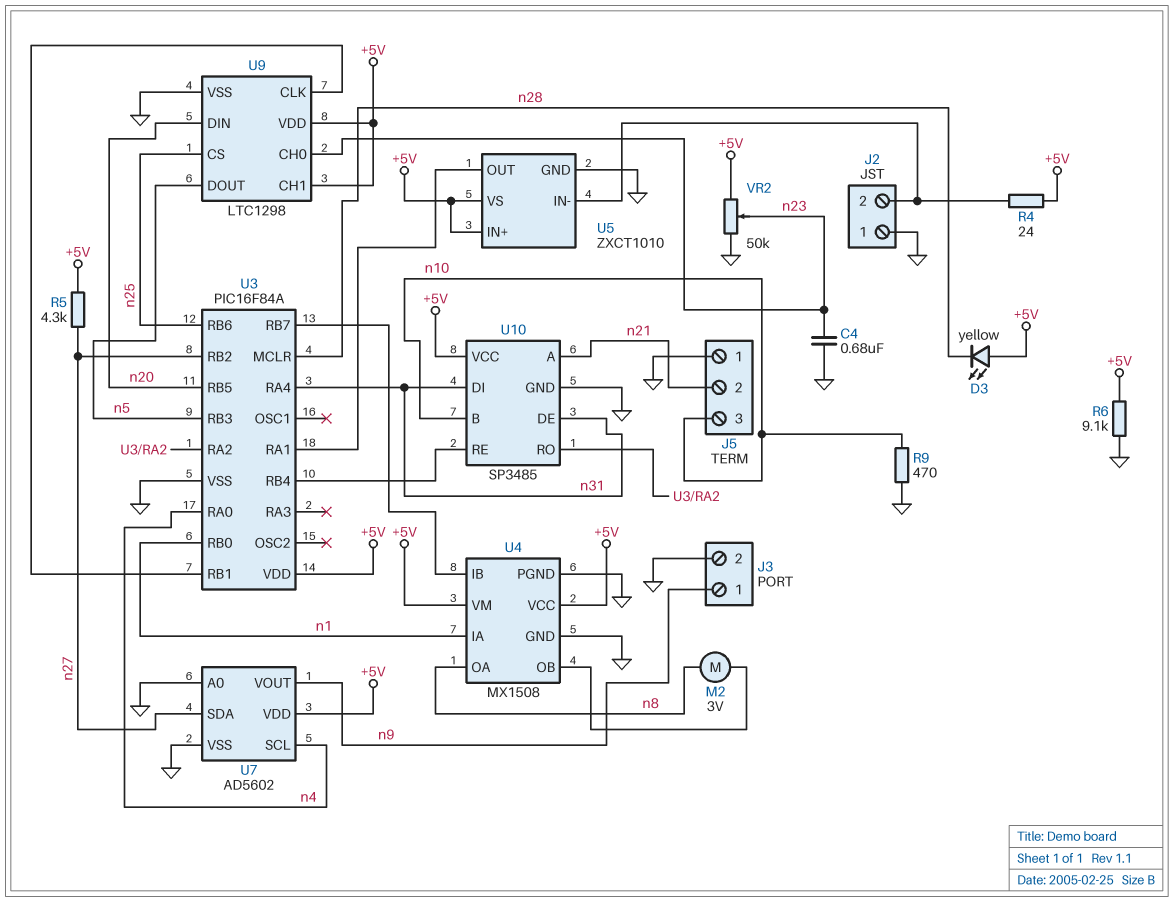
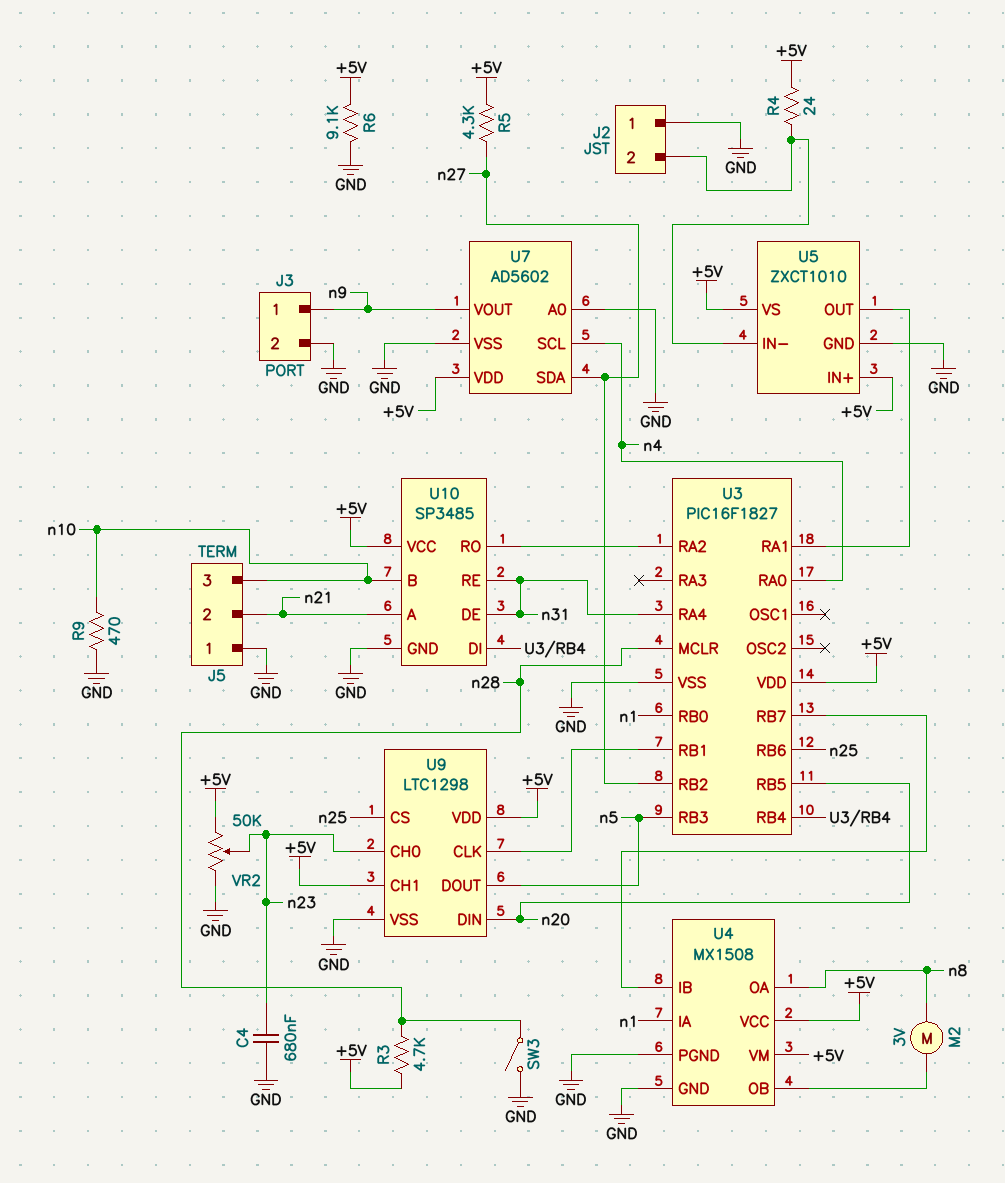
D3: LED yellow (A +5V, K n28) -> none
R3: none -> 4.7k (+5V, n28)
SW3: none -> switch (GND, n28)
U3: PIC16F84A -> PIC16F1827
U10 pin DI: n31 -> U3/RB4
U10 pin RE: U3/RB4 -> n31

